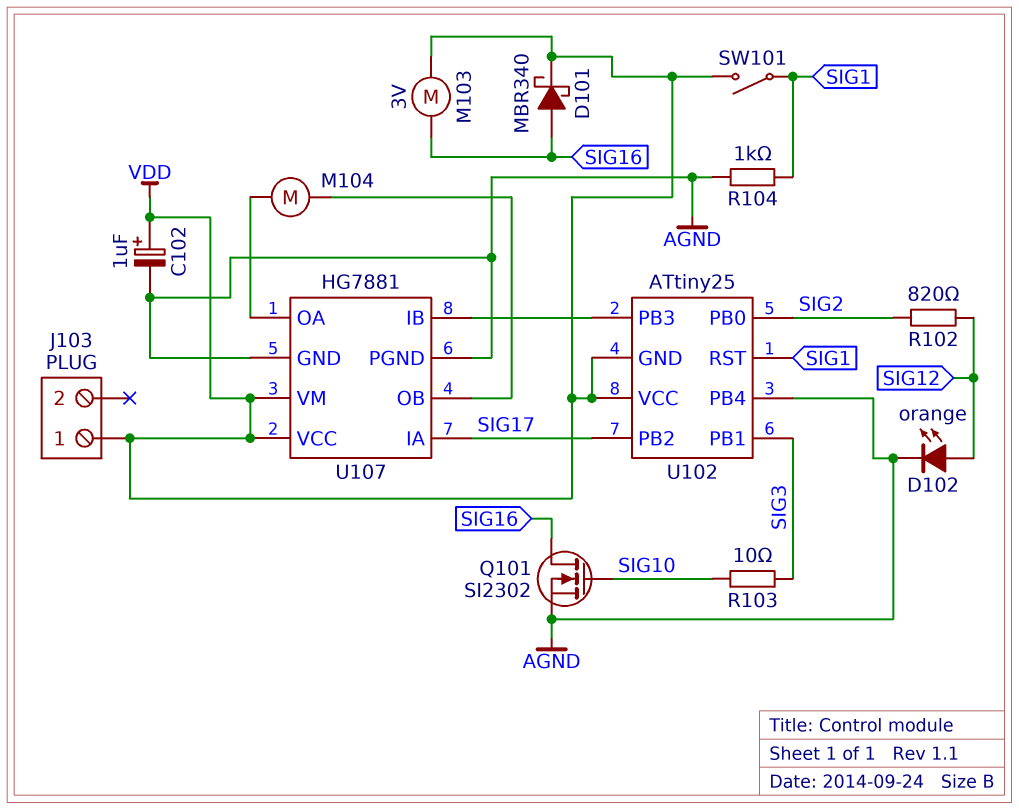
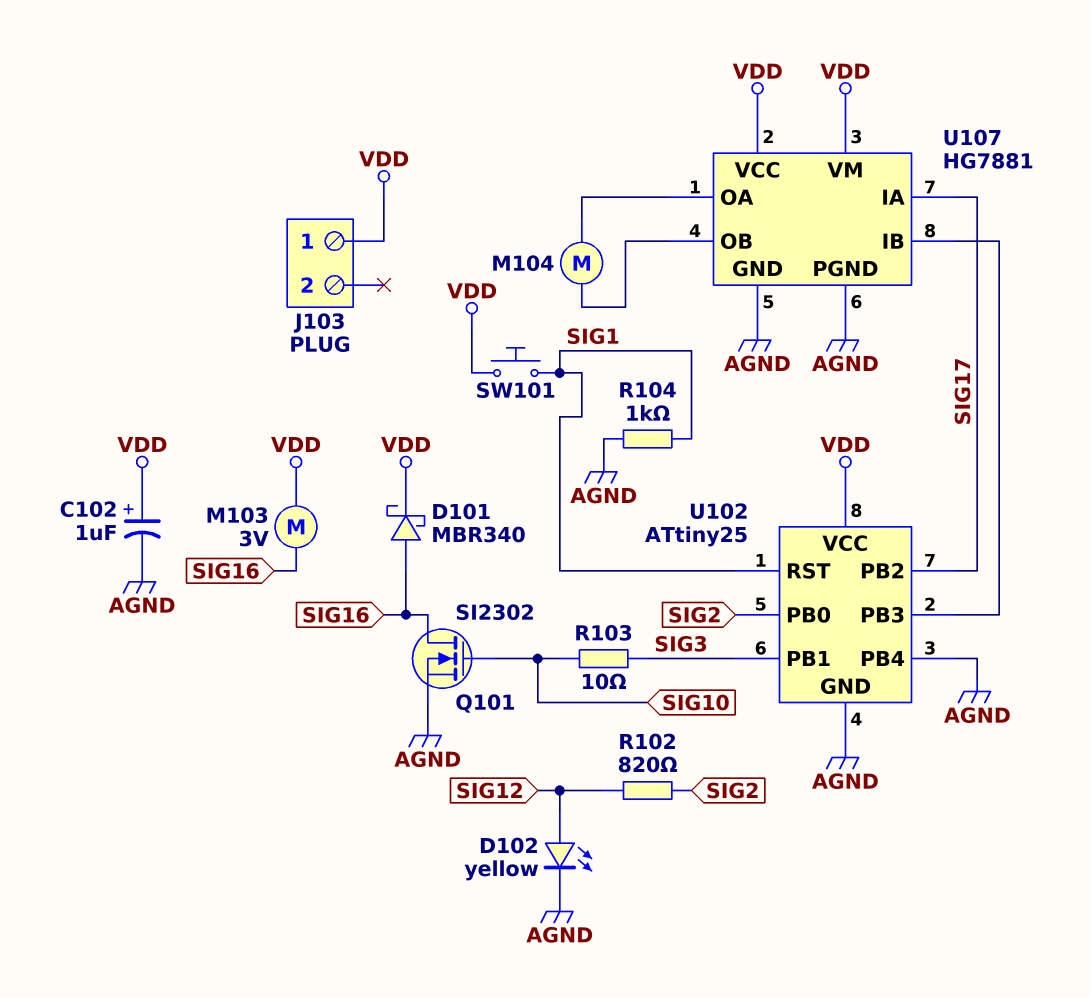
D102: LED orange (A SIG12, K AGND) -> LED yellow (A SIG12, K AGND)
SW101: switch (SIG1, VDD) -> button (SIG1, VDD)
U102 pin GND: VDD -> AGND

